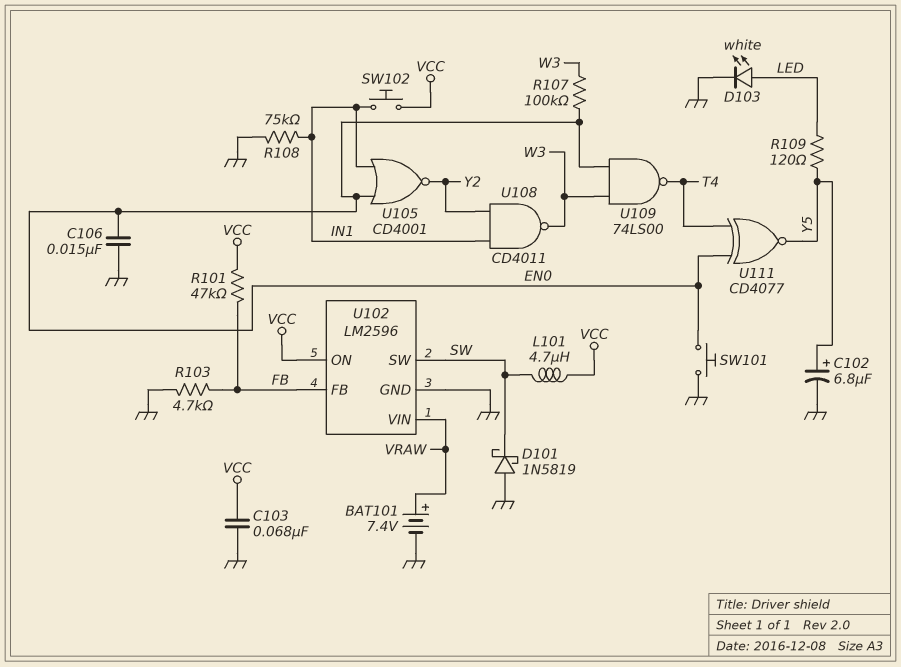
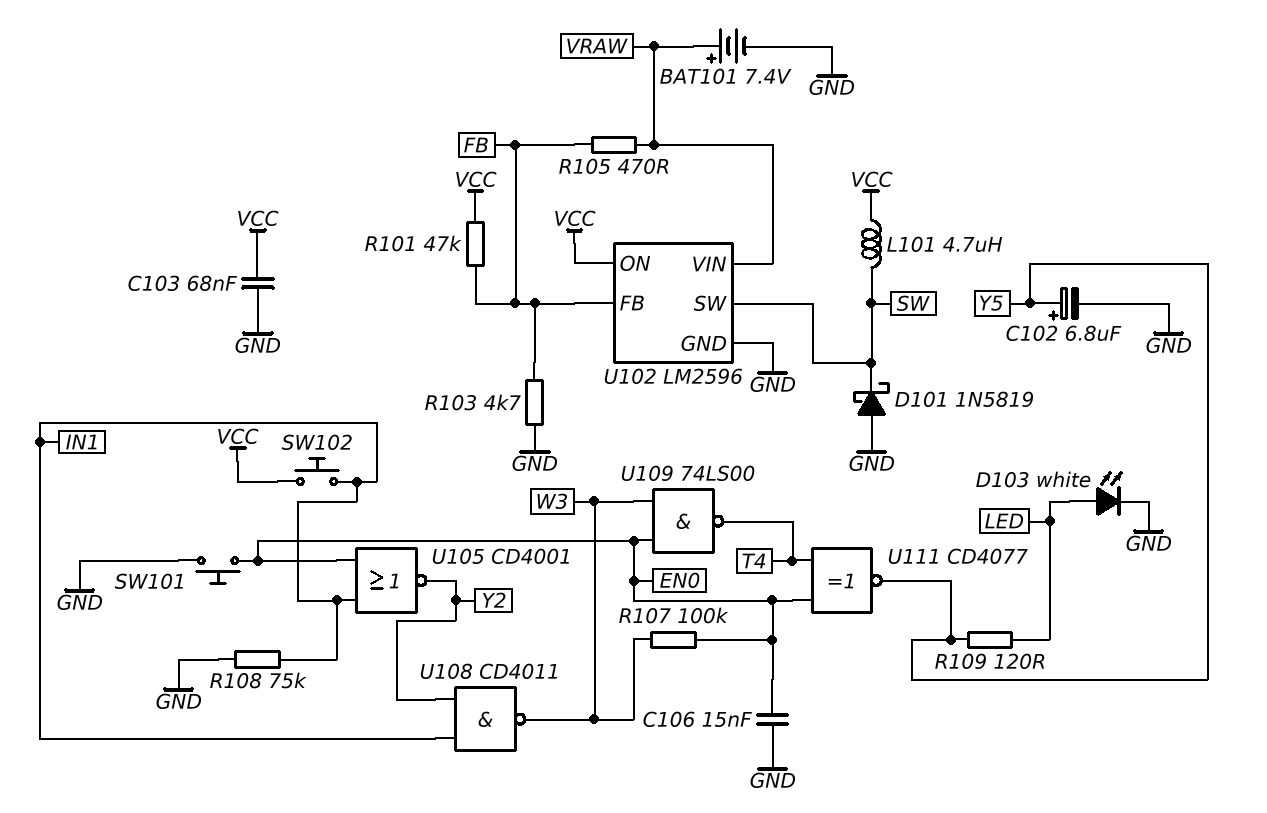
R105: none -> 470 (FB, VRAW)

